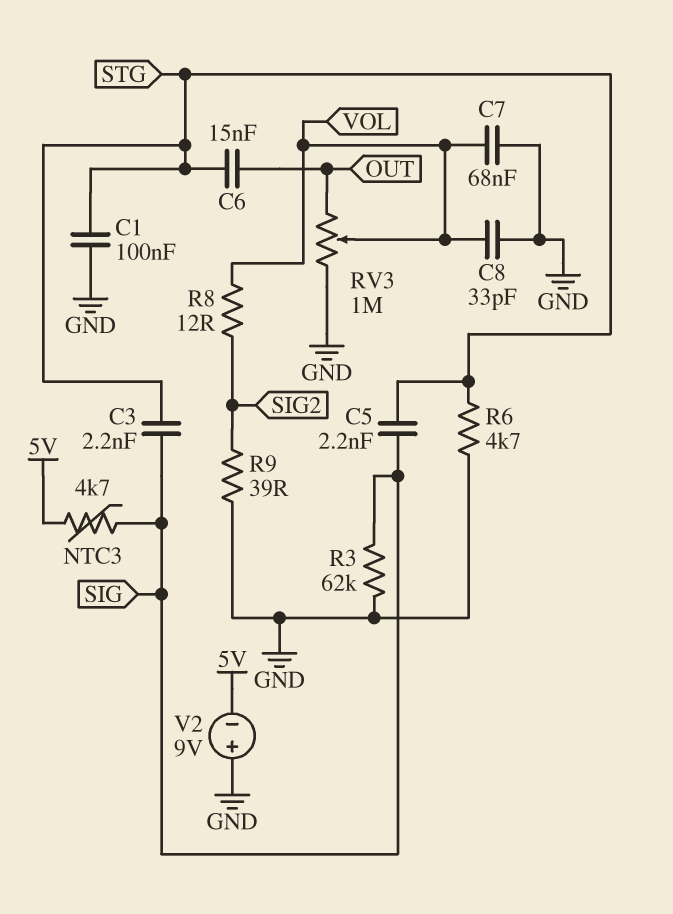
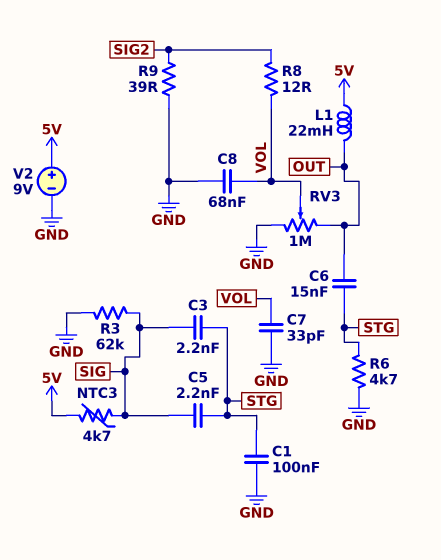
C7: 68nF (GND, VOL) -> 33pF (GND, VOL)
C8: 33pF (GND, VOL) -> 68nF (GND, VOL)
L1: none -> 22mH (5V, OUT)
V2: 9V (plus GND, minus 5V) -> 9V (plus 5V, minus GND)

